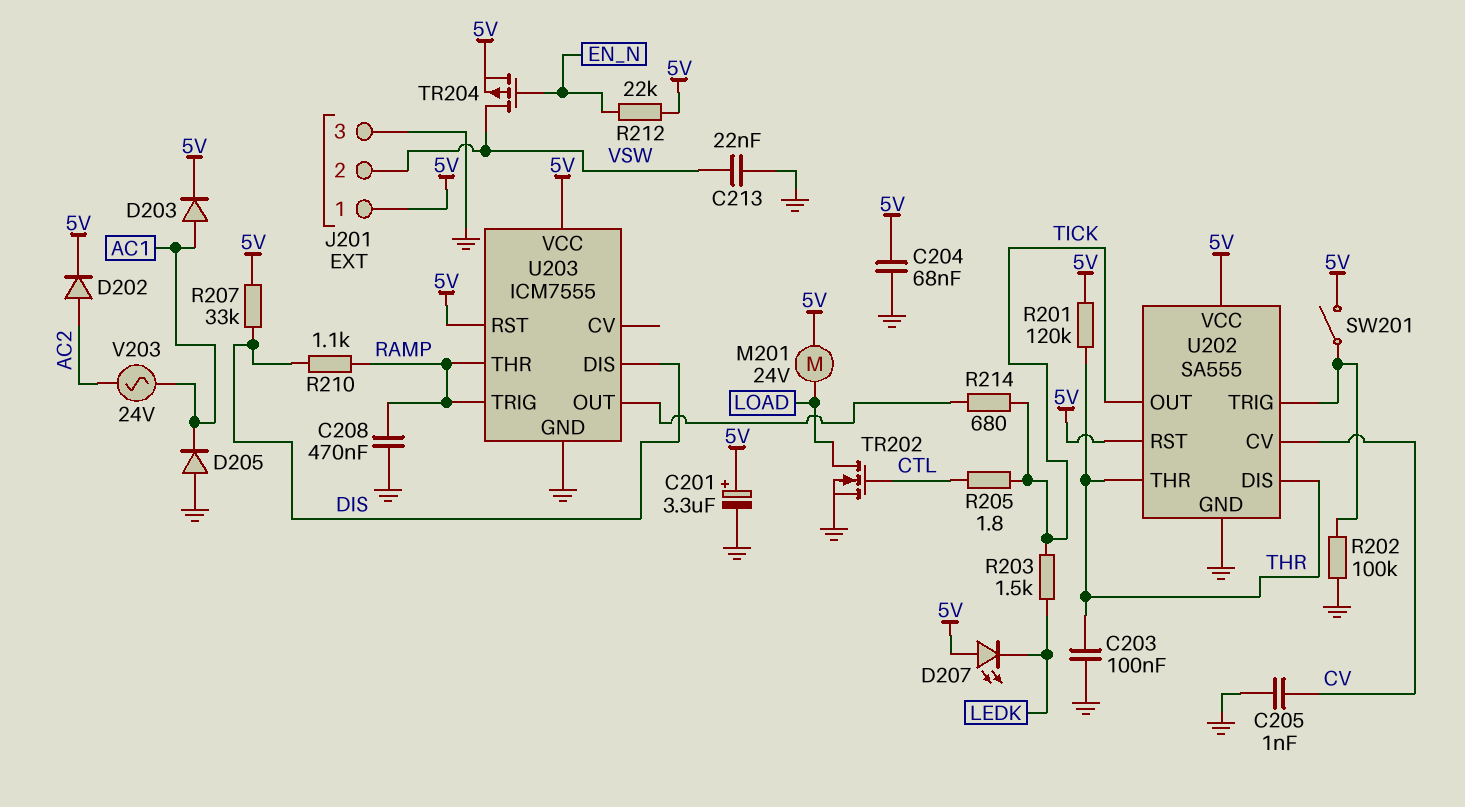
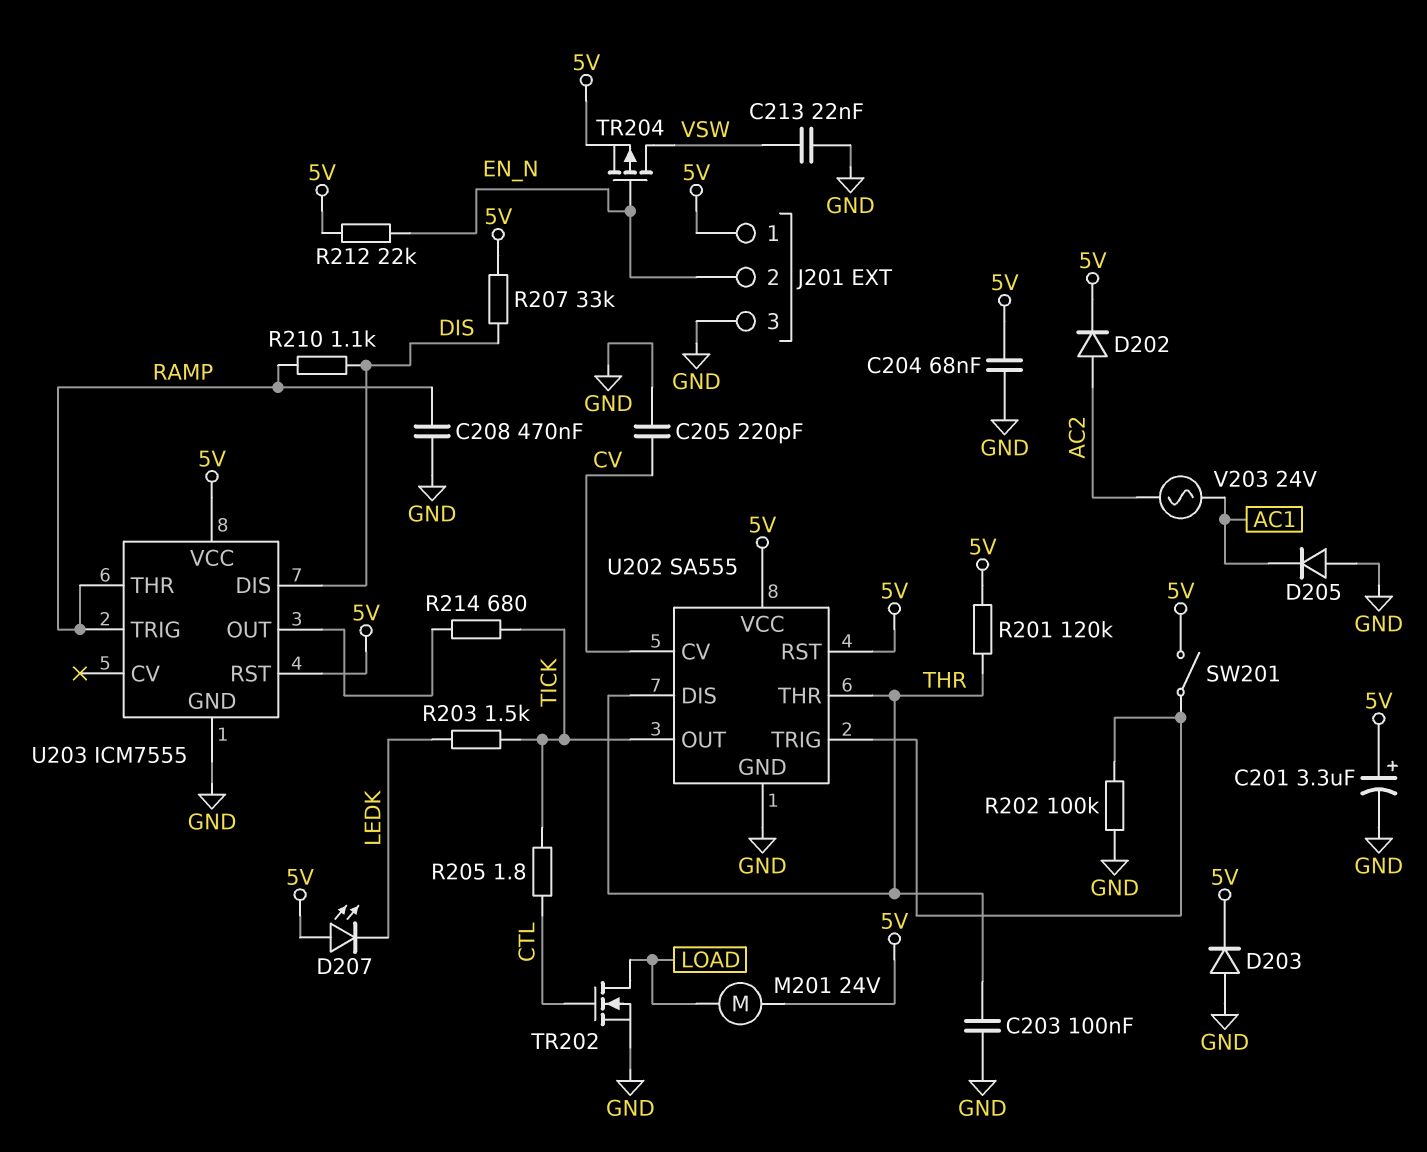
C205: 1nF (CV, GND) -> 220pF (CV, GND)
D203: diode (A AC1, K 5V) -> diode (A GND, K 5V)
J201 pin 2: VSW -> EN_N

